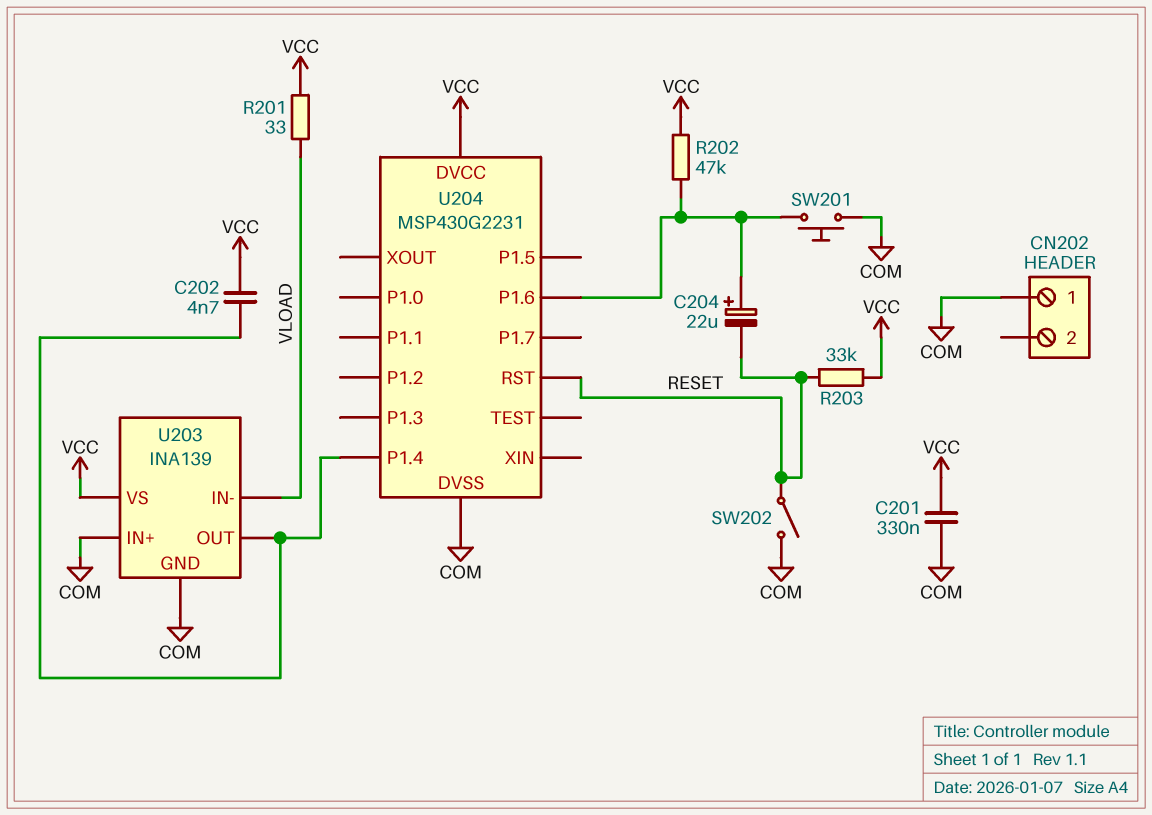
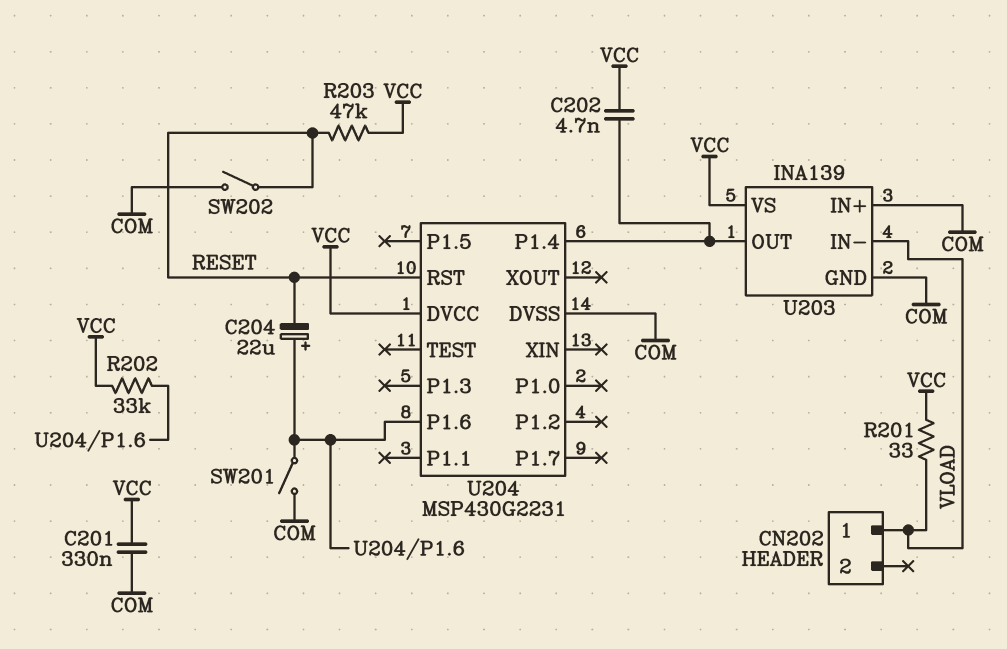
CN202 pin 1: COM -> VLOAD
R202: 47k (U204/P1.6, VCC) -> 33k (U204/P1.6, VCC)
R203: 33k (RESET, VCC) -> 47k (RESET, VCC)
SW201: button (COM, U204/P1.6) -> switch (COM, U204/P1.6)

